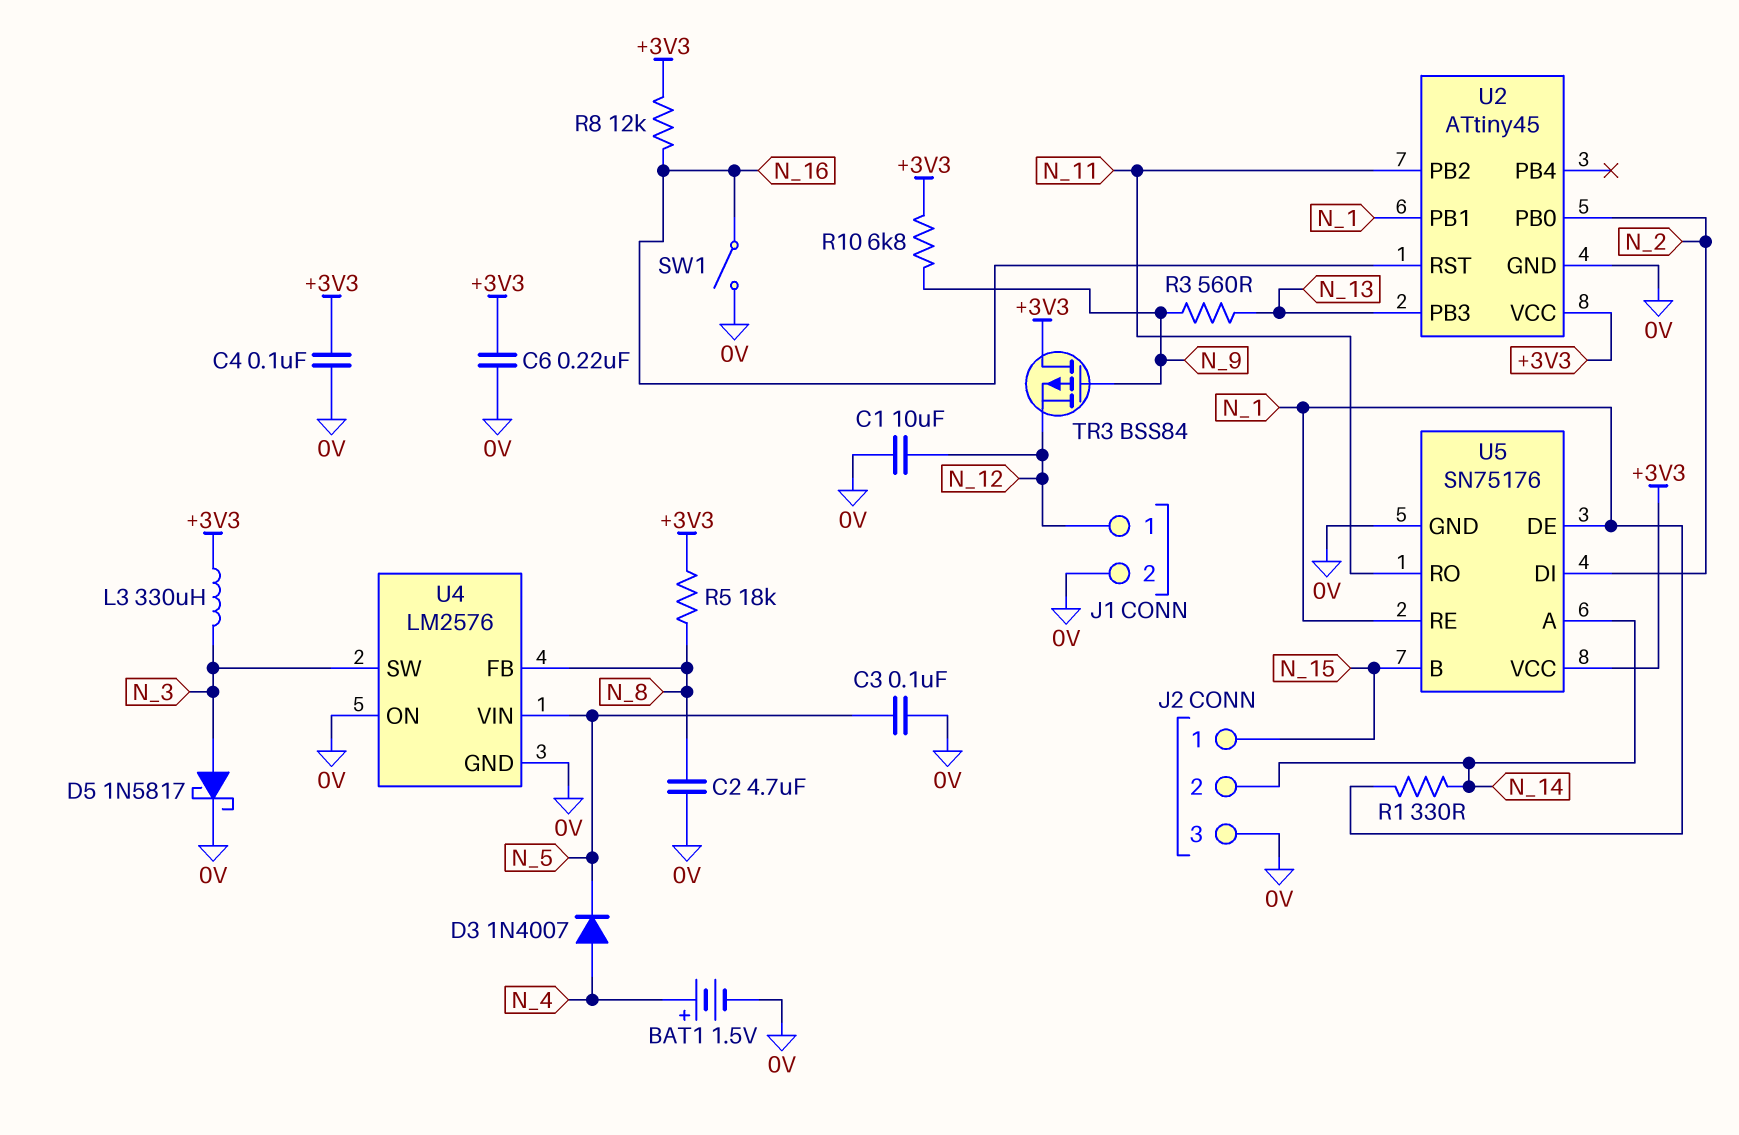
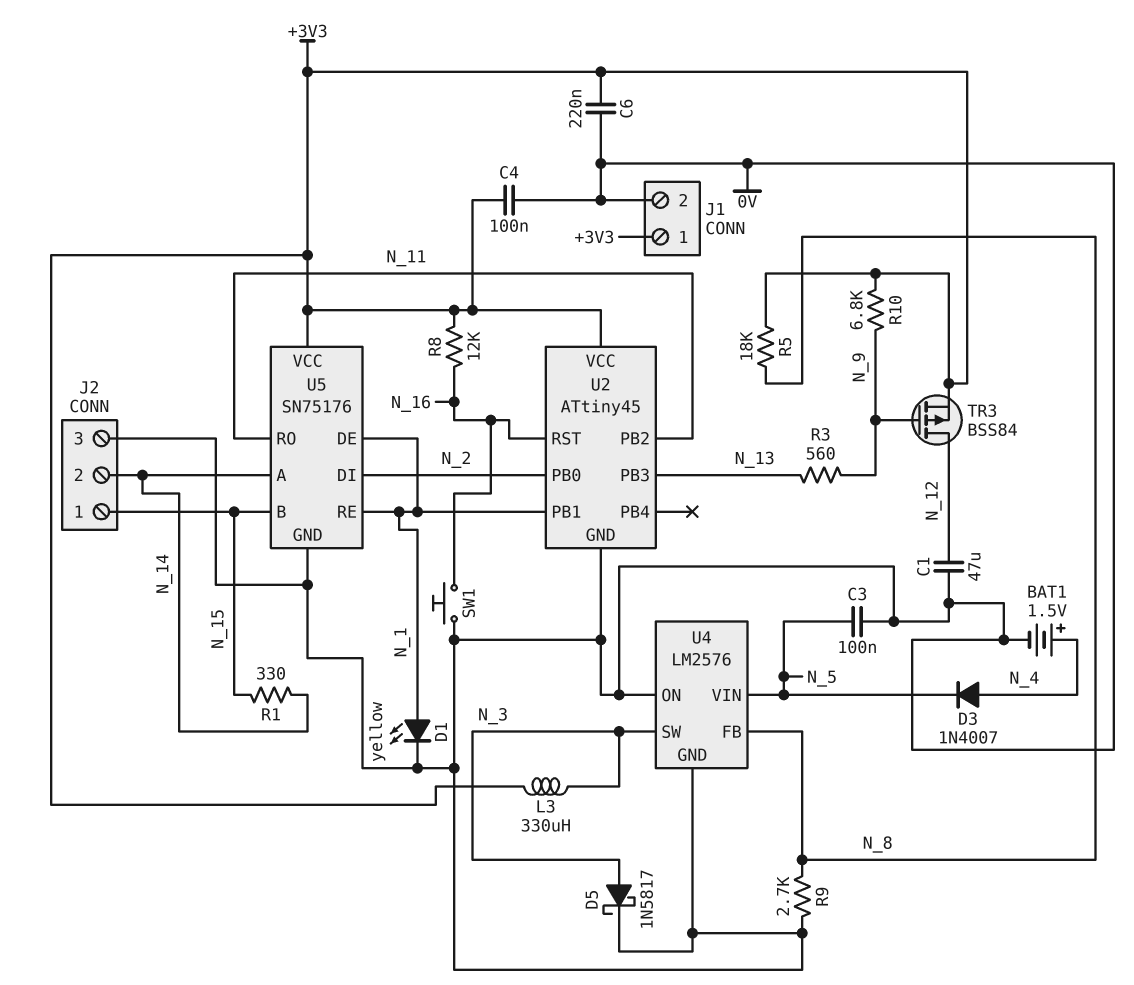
C1: 10uF (0V, N_12) -> 47uF (0V, N_12)
C2: 4.7uF (0V, N_8) -> none
D1: none -> LED yellow (A N_1, K 0V)
J1 pin 1: N_12 -> +3V3
R1: 330 (N_1, N_14) -> 330 (N_14, N_15)
R9: none -> 2.7k (0V, N_8)
SW1: switch (0V, N_16) -> button (0V, N_16)
TR3: PMOS BSS84 (G N_9, D +3V3, S N_12) -> PMOS BSS84 (G N_9, D N_12, S +3V3)

